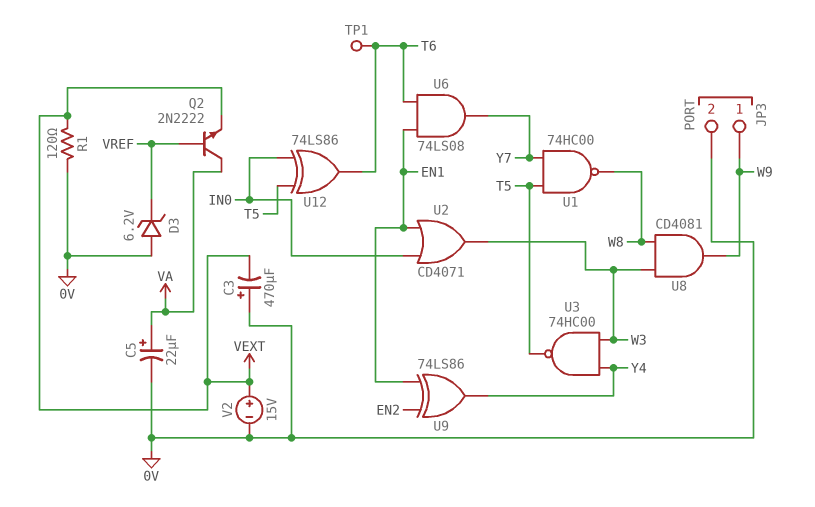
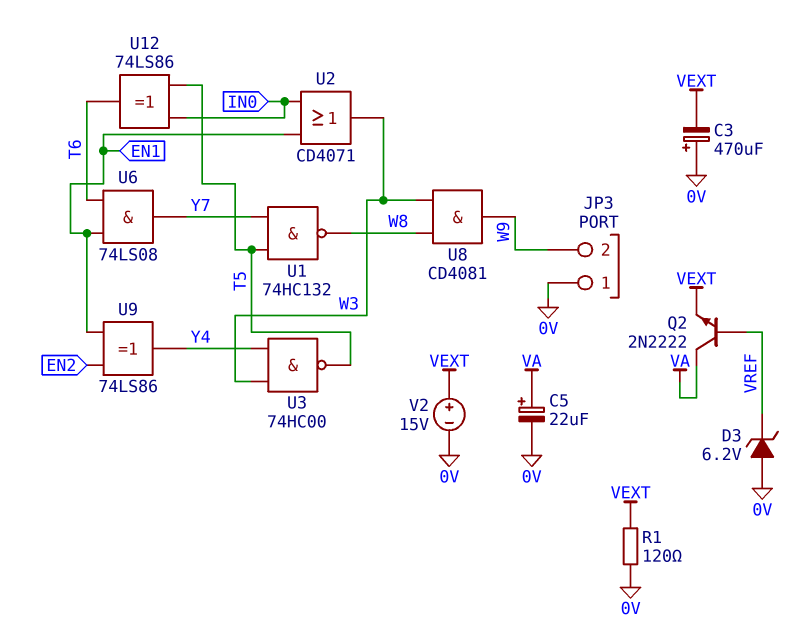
JP3 pin 1: W9 -> 0V
JP3 pin 2: 0V -> W9
TP1: test point (T6) -> none
U1: NAND 74HC00 (in T5, in Y7, out W8) -> NAND 74HC132 (in T5, in Y7, out W8)

